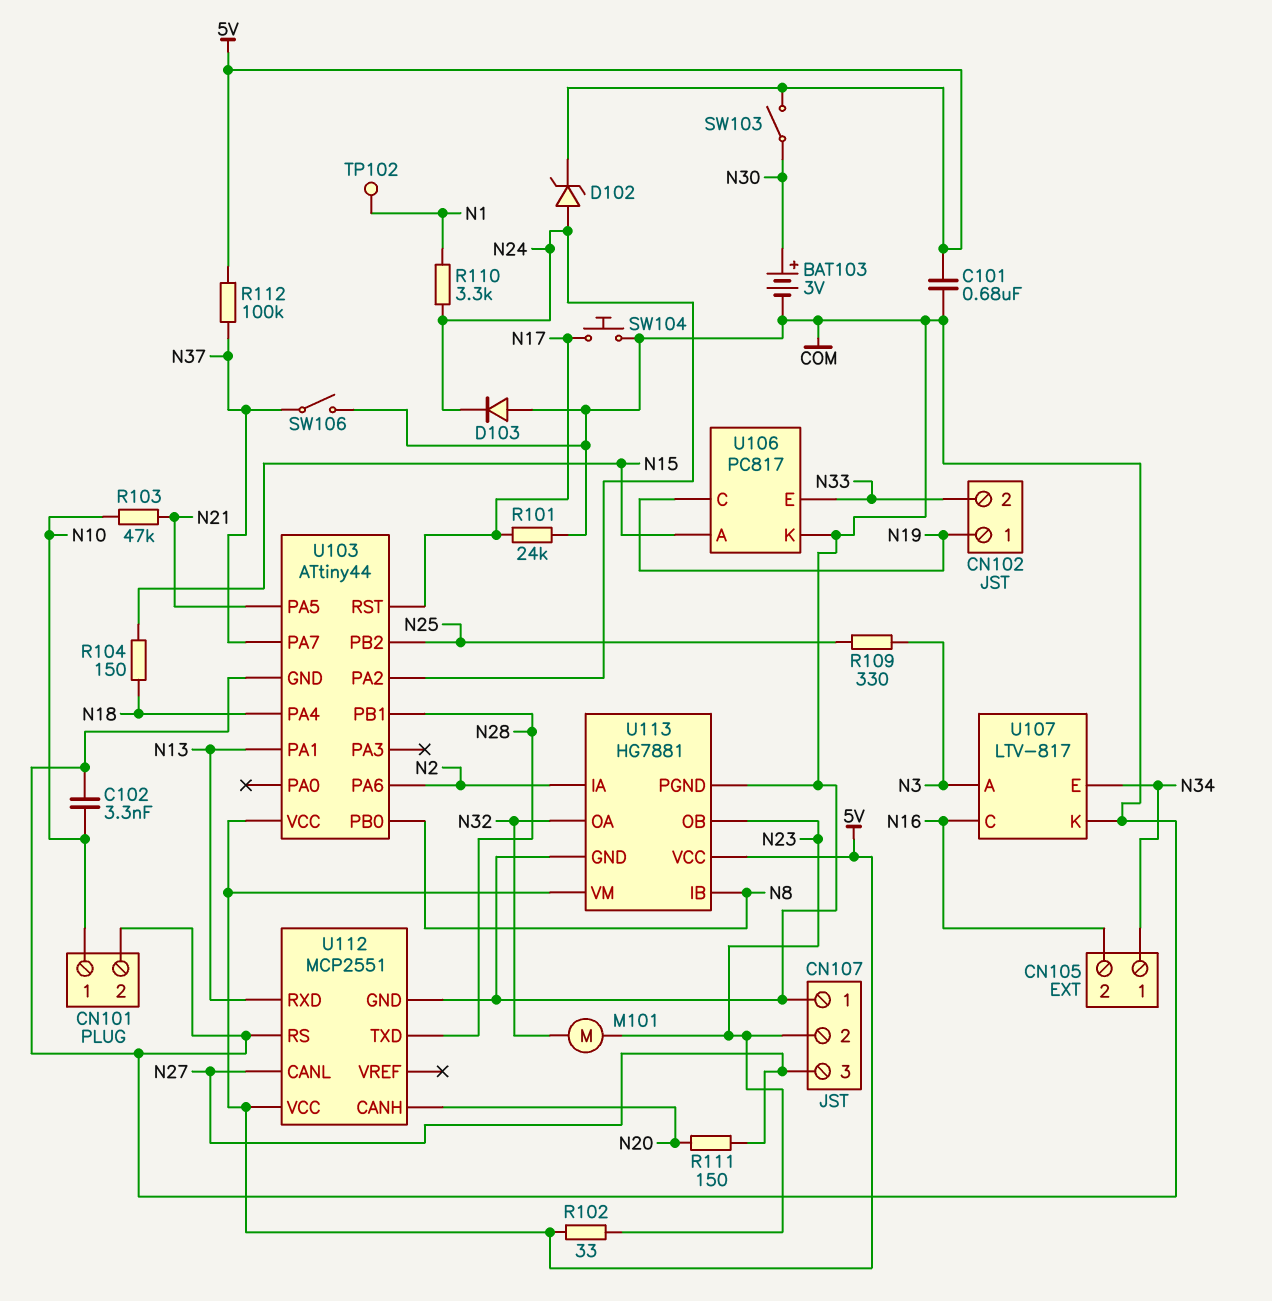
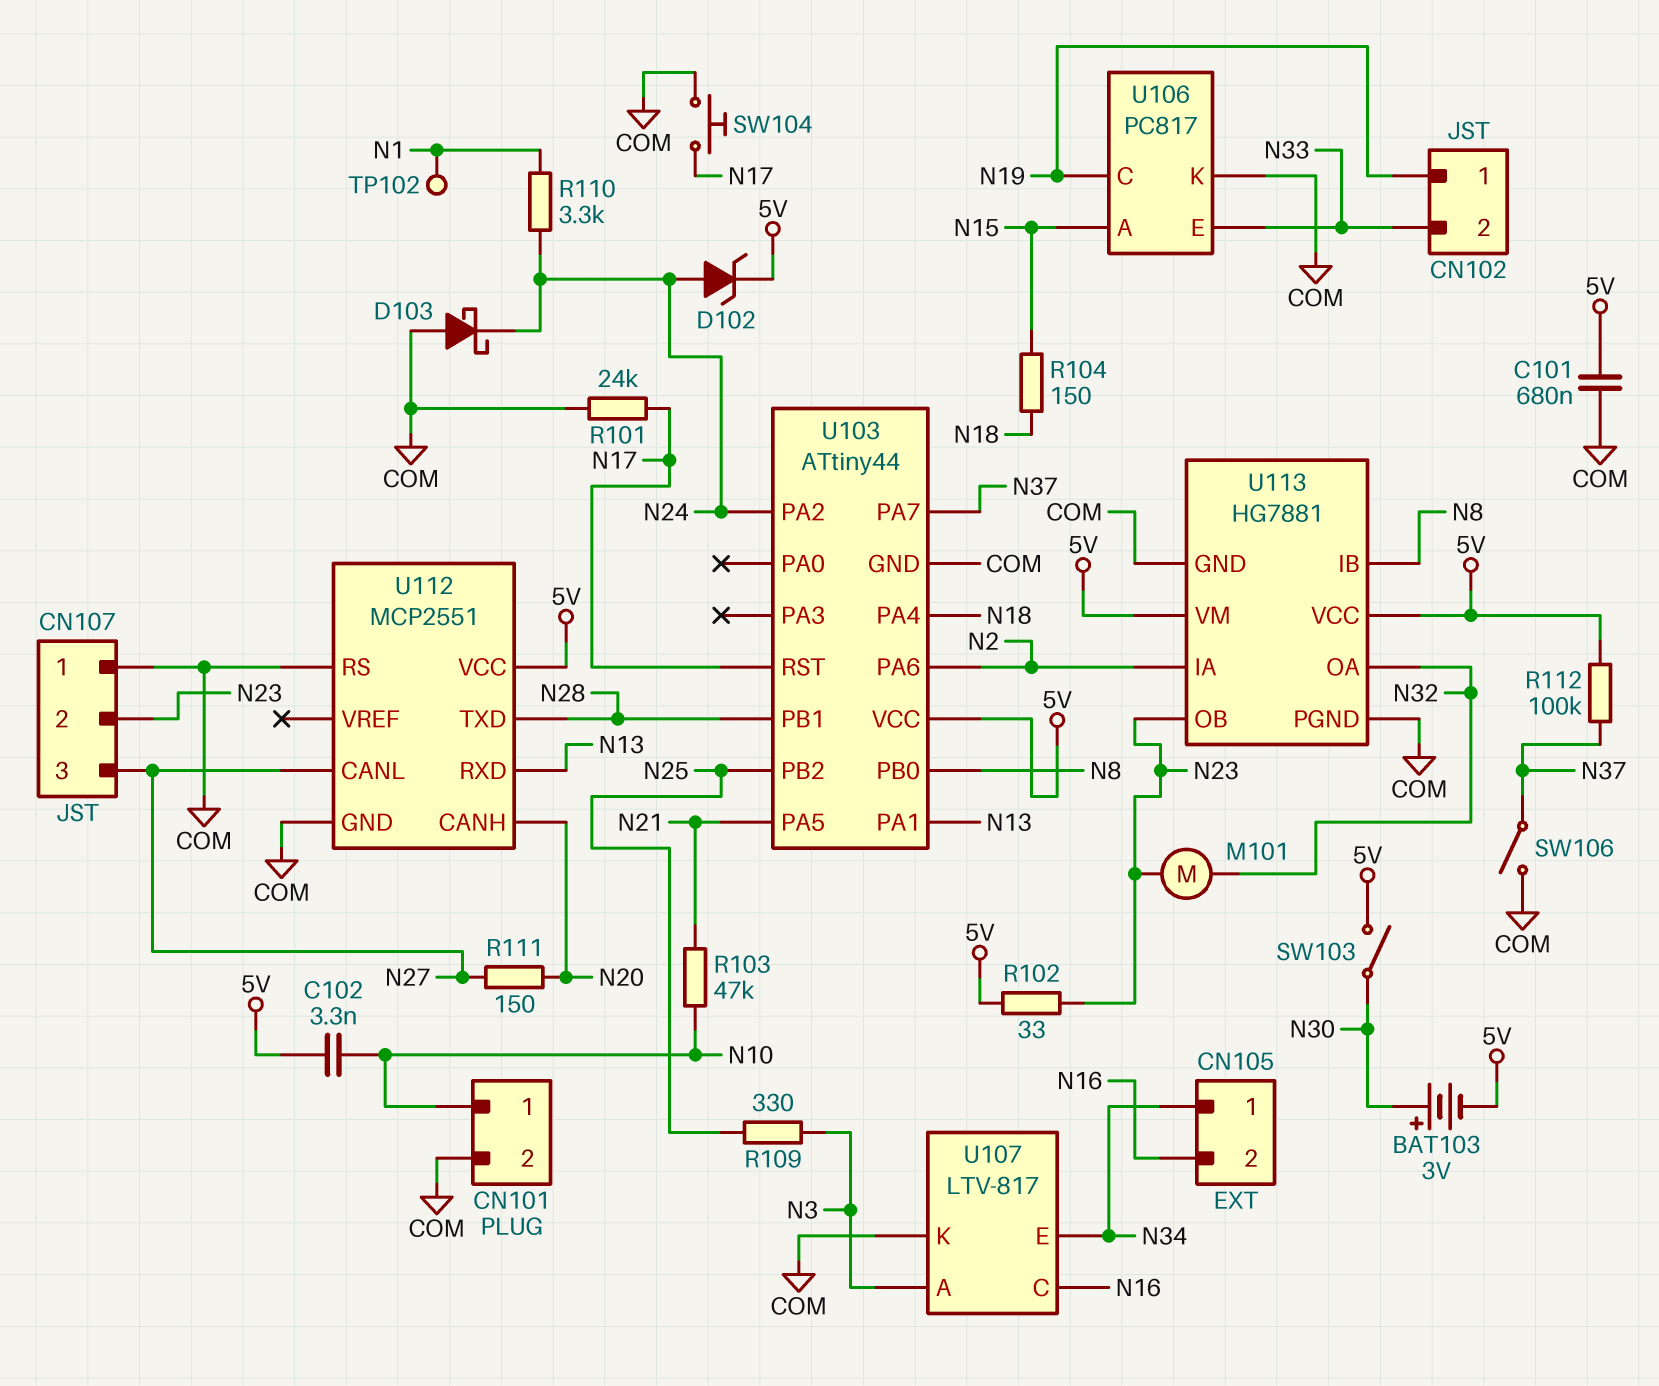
BAT103: 3V (plus N30, minus COM) -> 3V (plus N30, minus 5V)
C102: 3.3nF (COM, N10) -> 3.3nF (5V, N10)
D103: diode (A COM, K N24) -> schottky (A COM, K N24)

